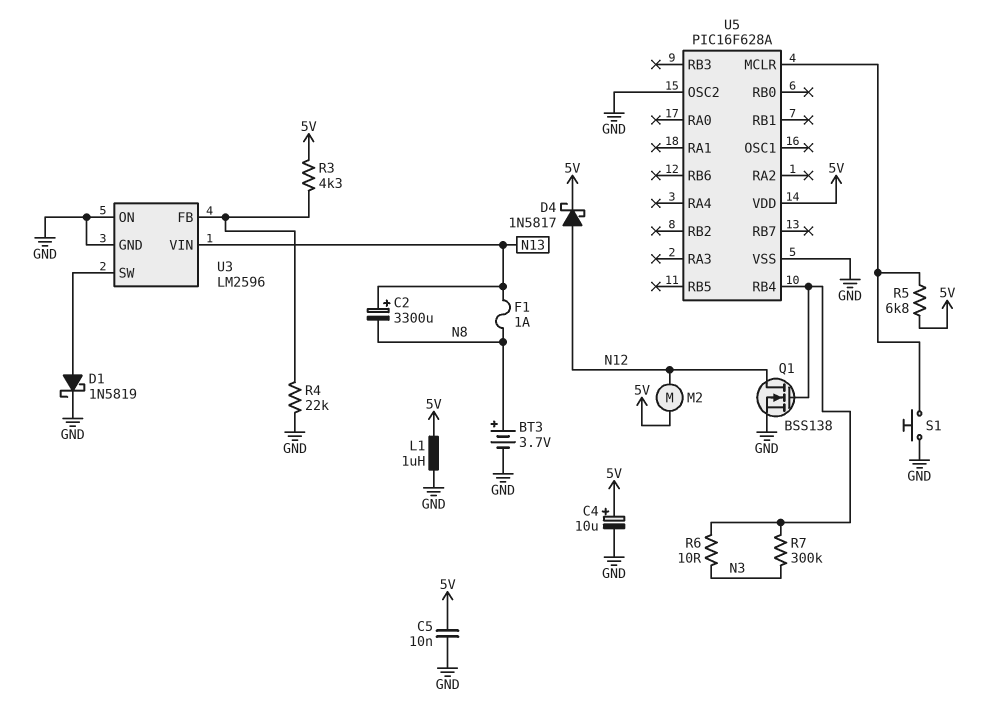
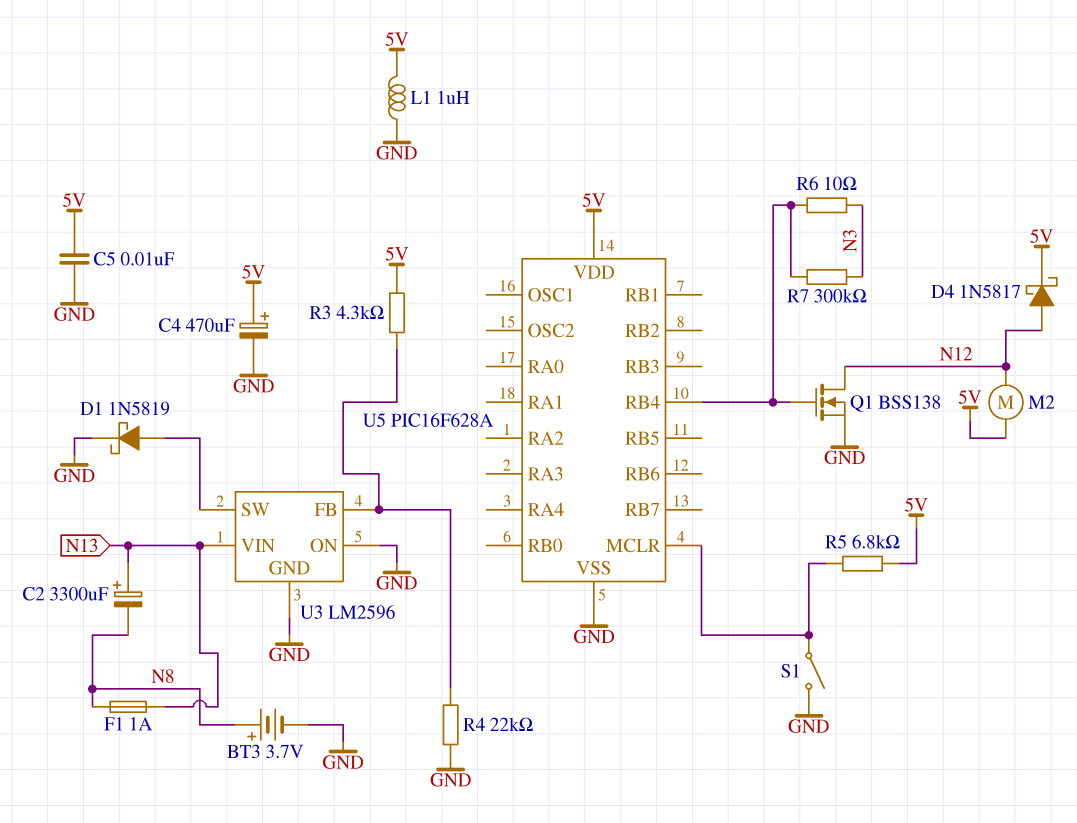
C4: 10uF (plus 5V, minus GND) -> 470uF (plus 5V, minus GND)
S1: button (GND, U5/MCLR) -> switch (GND, U5/MCLR)
U5 pin OSC2: GND -> none

